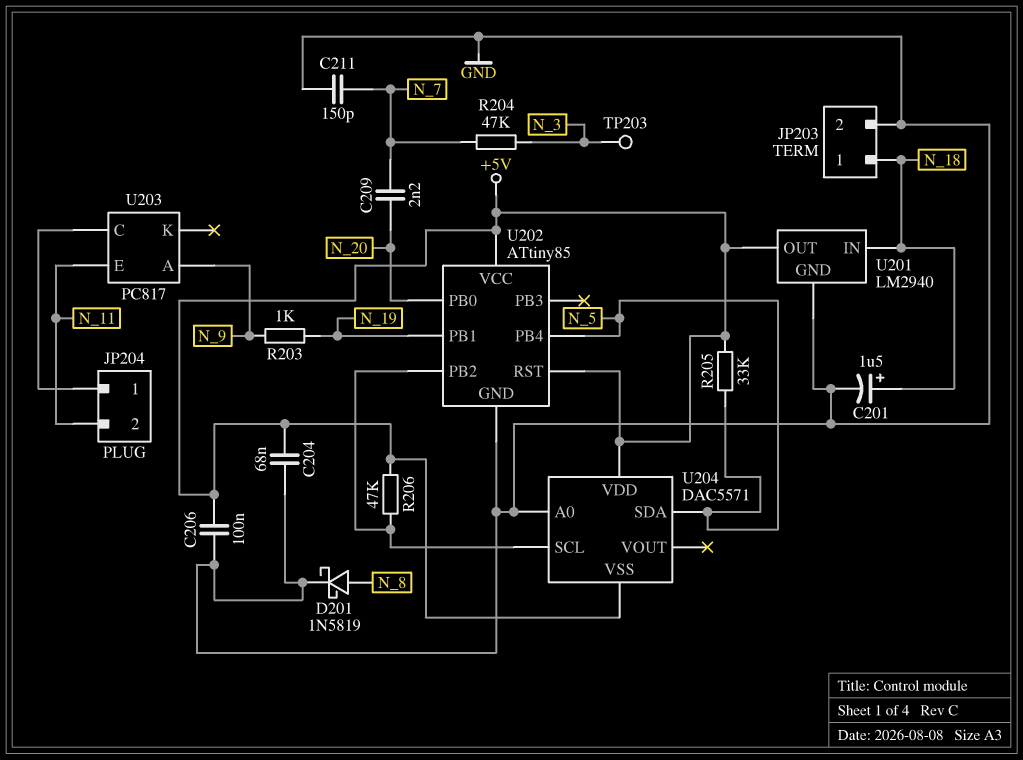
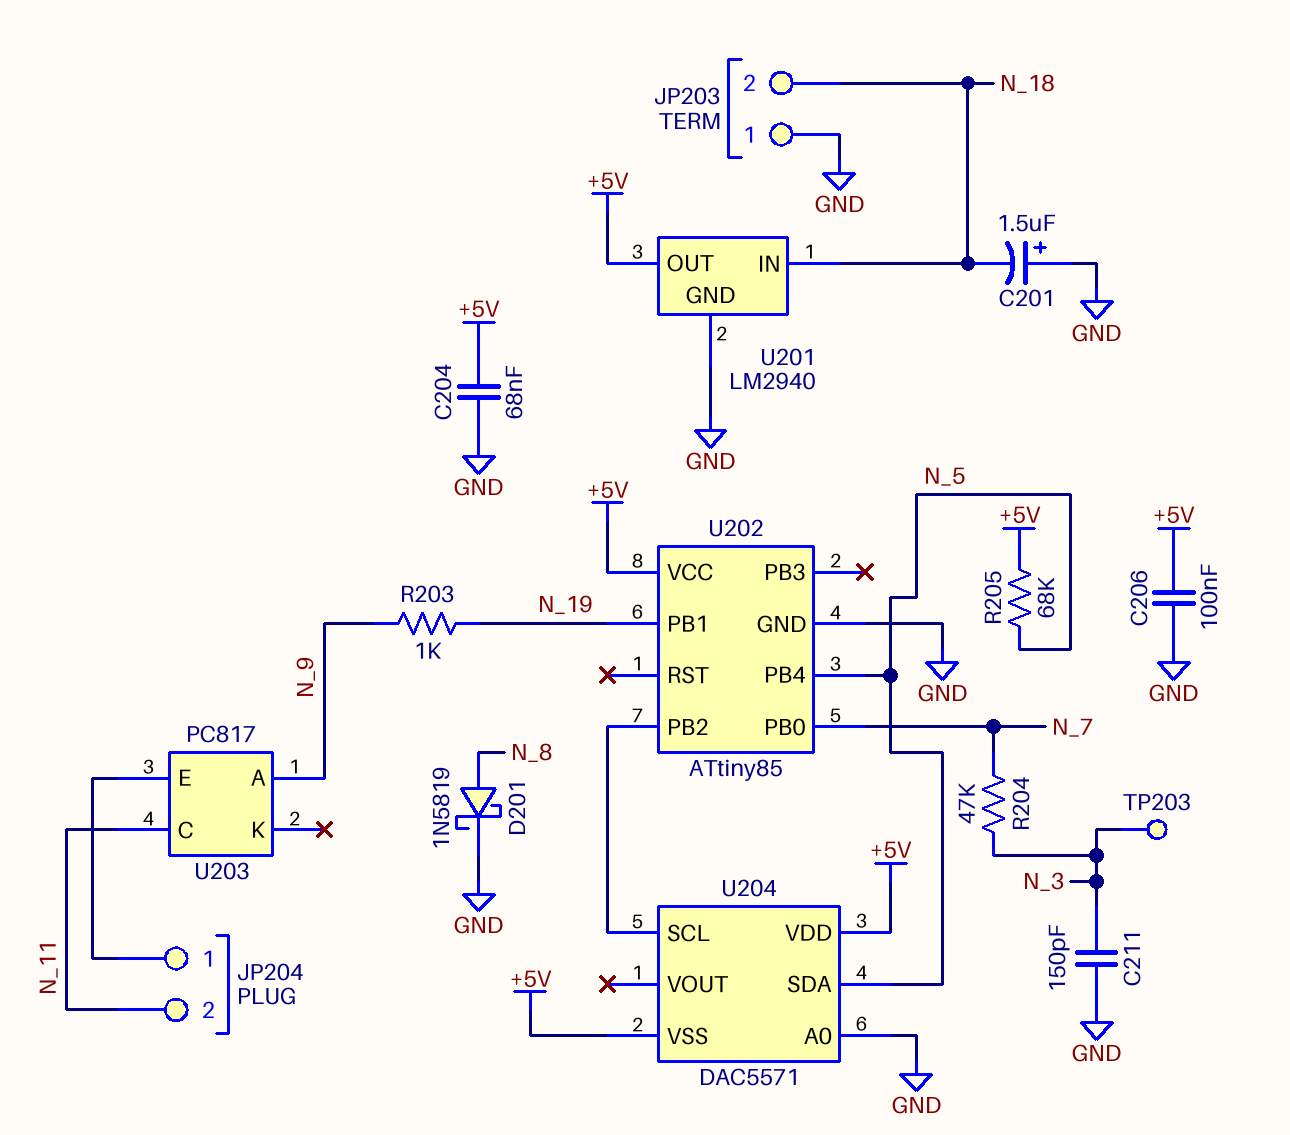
C201: 1.5uF (plus N_18, minus GND) -> 1.5uF (plus GND, minus N_18)
C209: 2.2nF (N_7, N_20) -> none
C211: 150pF (GND, N_7) -> 150pF (GND, N_3)
JP203 pin 1: N_18 -> GND
JP203 pin 2: GND -> N_18
R205: 33k (+5V, N_5) -> 68k (+5V, N_5)
R206: 47k (+5V, U202/PB2) -> none
U202 pin PB0: N_20 -> N_7
U202 pin RST: +5V -> none
U203 pin C: JP204/1 -> N_11
U203 pin E: N_11 -> JP204/1

